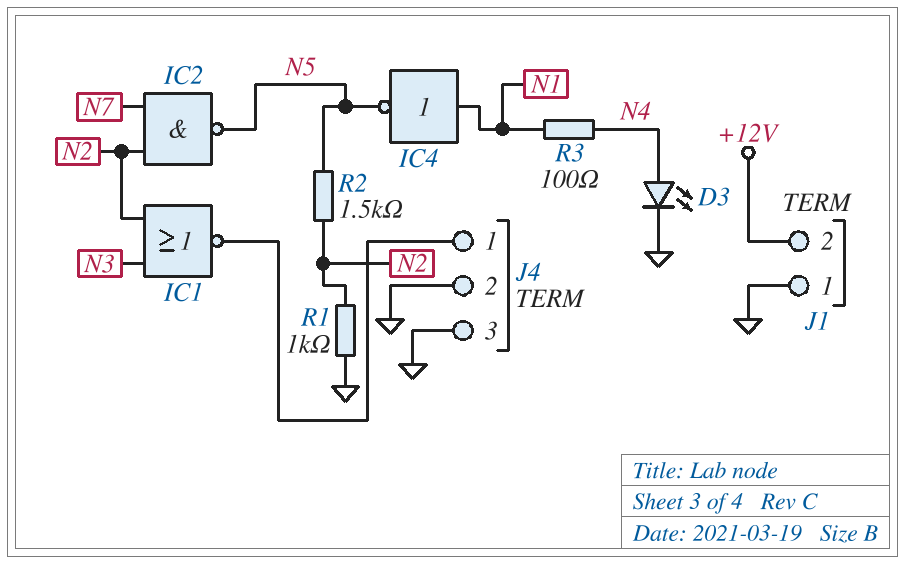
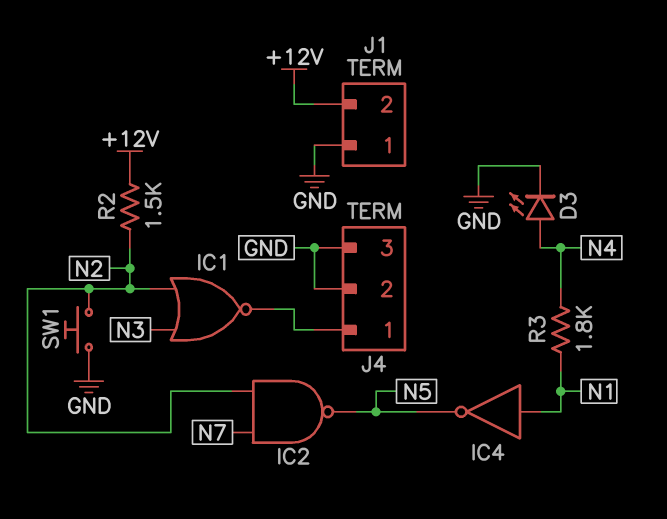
R1: 1k (GND, N2) -> none
R2: 1.5k (N2, N5) -> 1.5k (+12V, N2)
R3: 100 (N1, N4) -> 1.8k (N1, N4)
SW1: none -> button (GND, N2)

